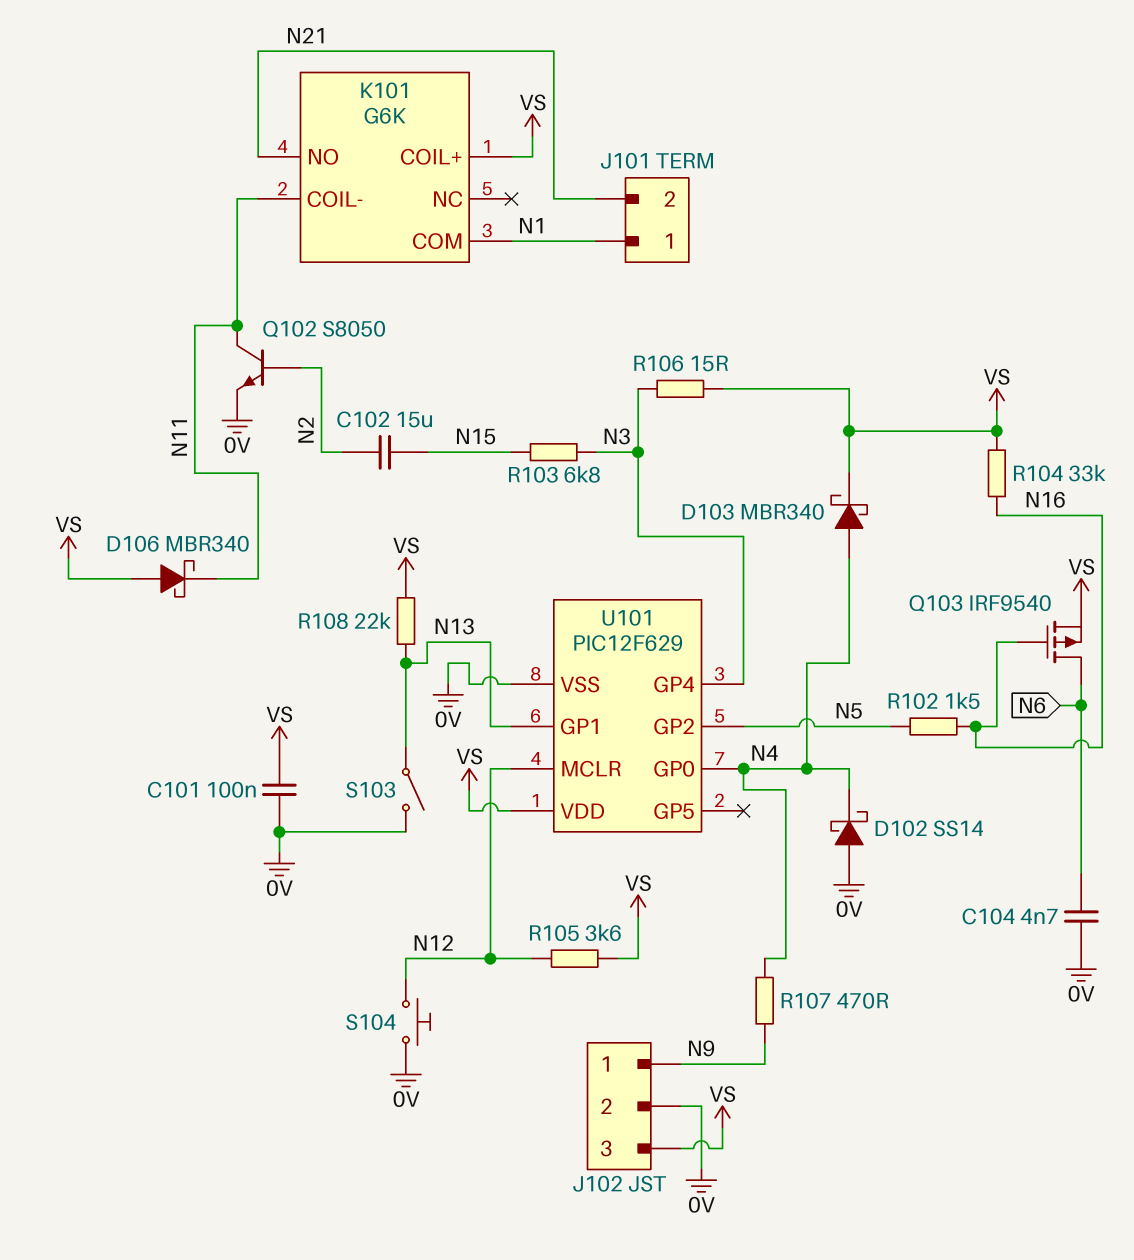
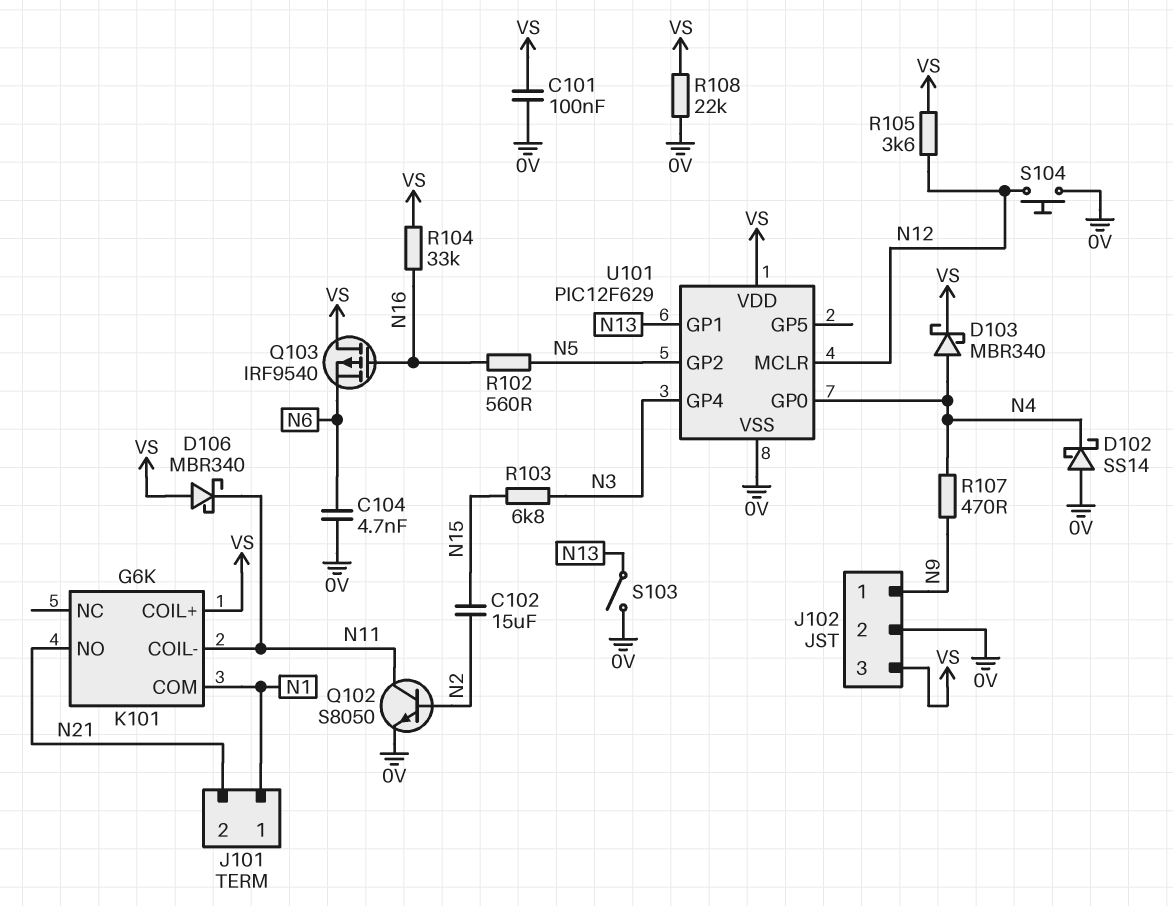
Q103: PMOS IRF9540 (G N16, D N6, S VS) -> PMOS IRF9540 (G N16, D VS, S N6)
R102: 1.5k (N5, N16) -> 560 (N5, N16)
R106: 15 (N3, VS) -> none
R108: 22k (N13, VS) -> 22k (0V, VS)

